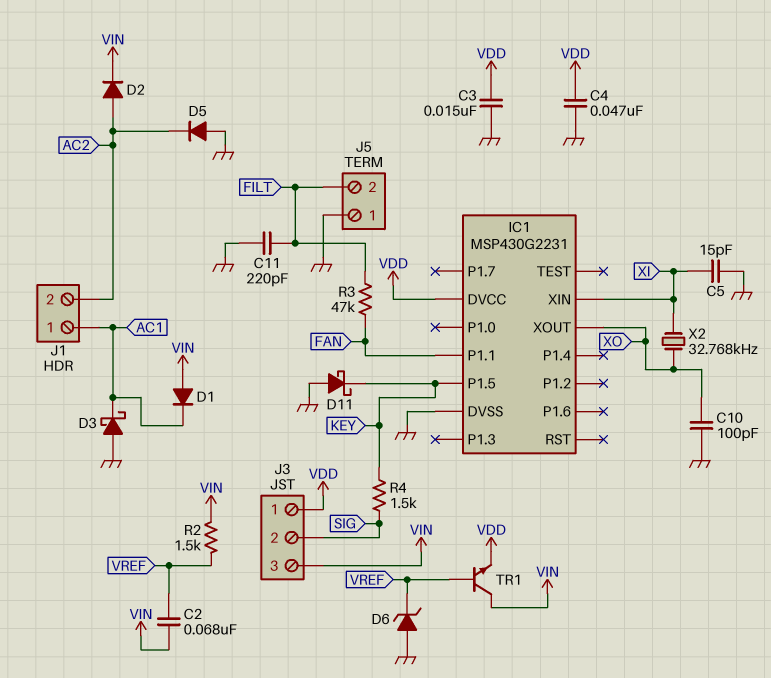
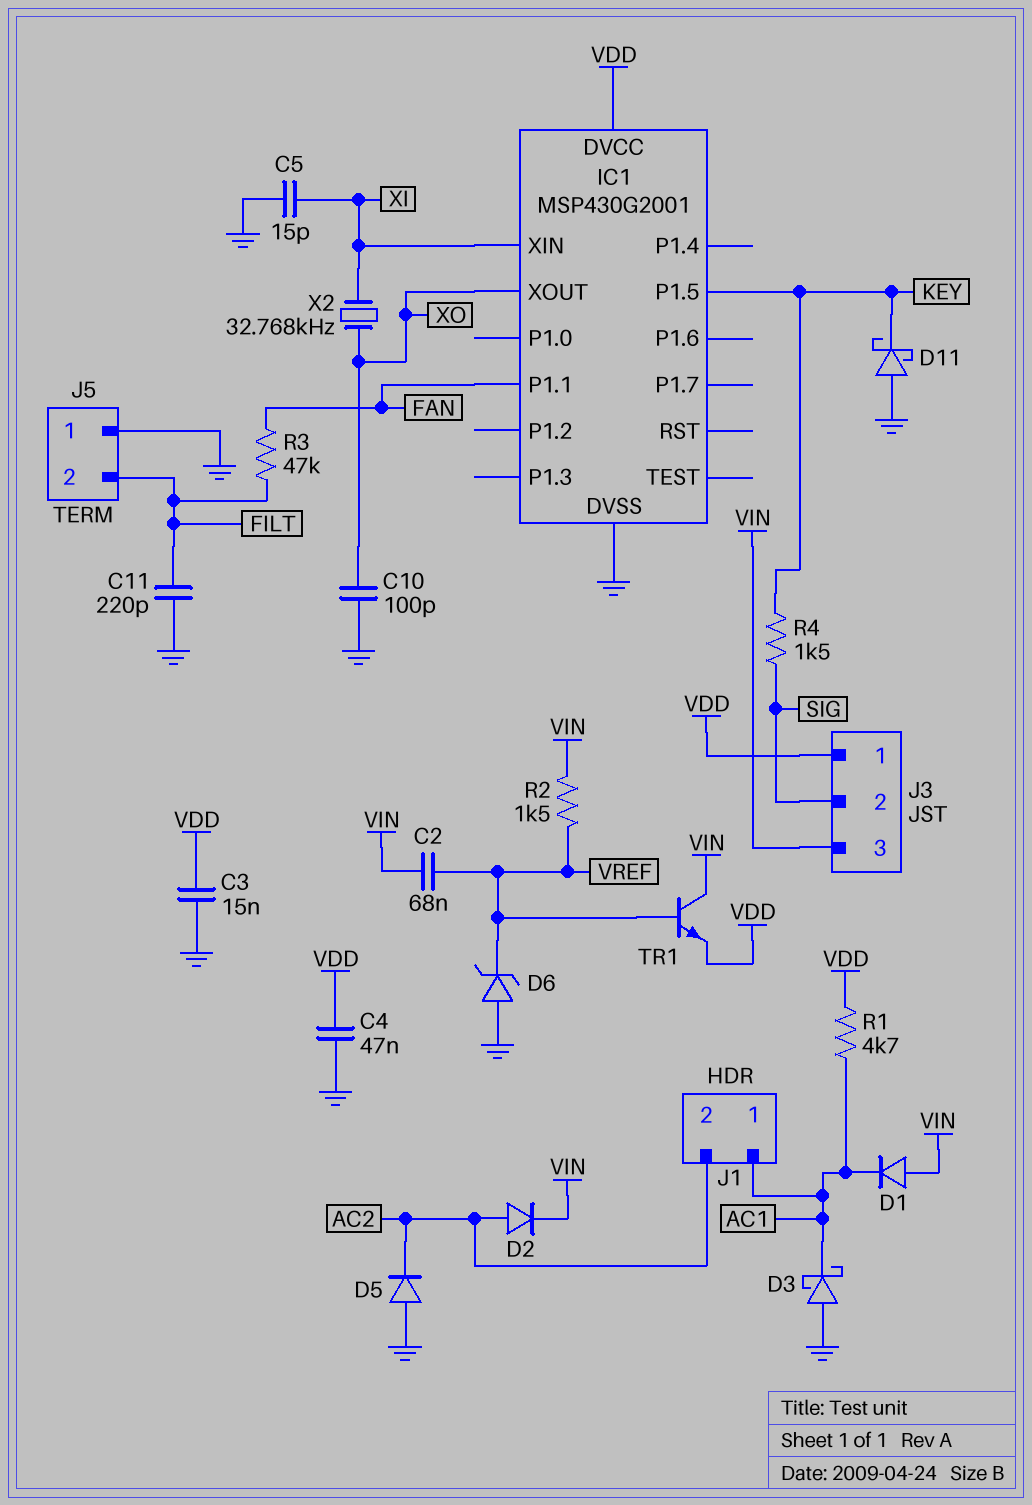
IC1: MSP430G2231 -> MSP430G2001
R1: none -> 4.7k (AC1, VDD)

